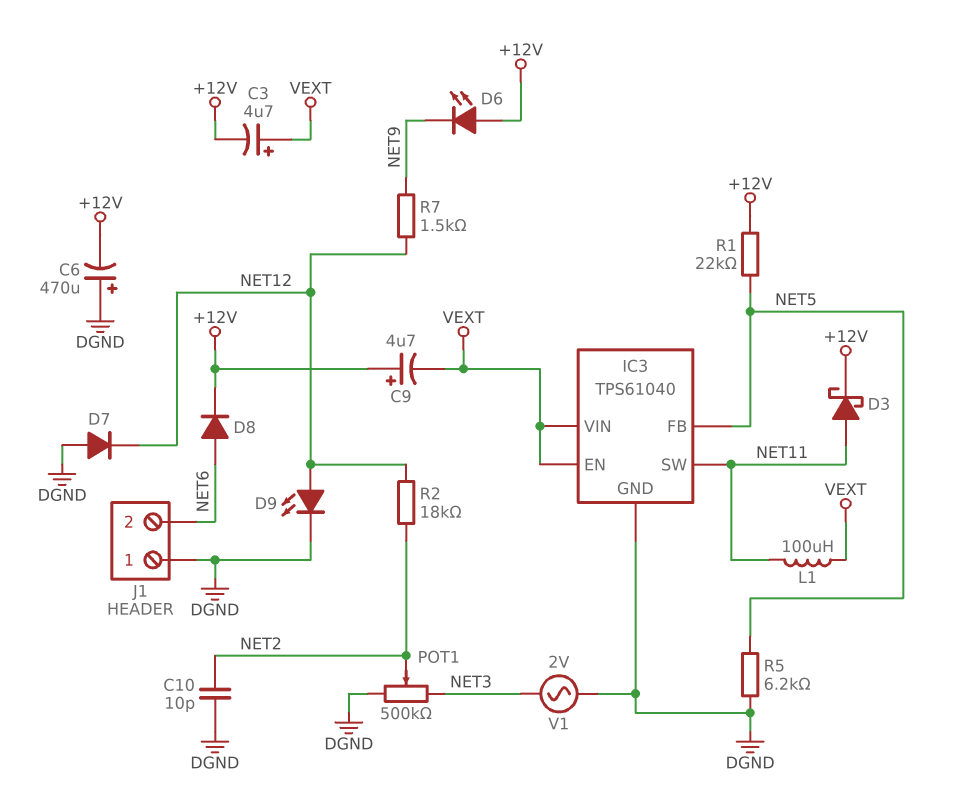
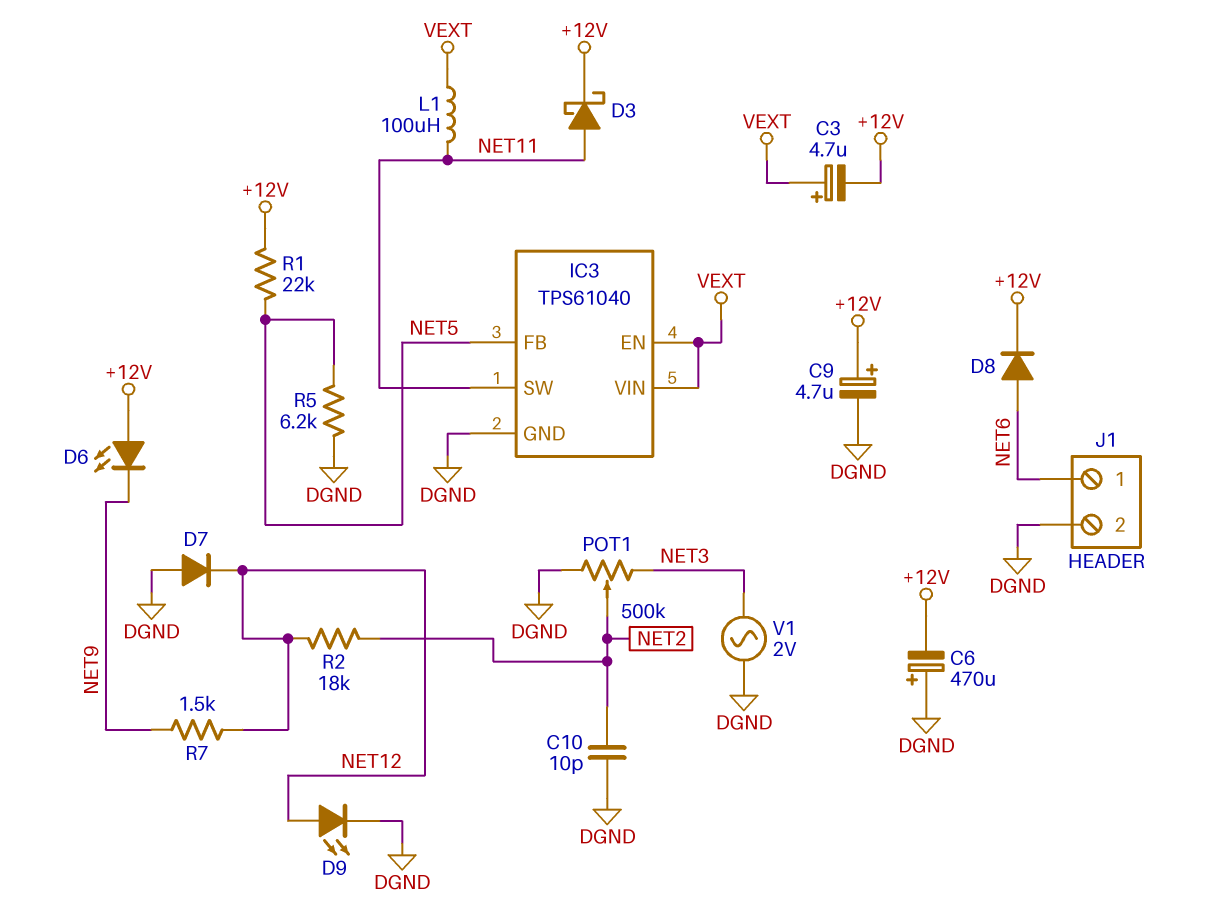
C9: 4.7uF (plus +12V, minus VEXT) -> 4.7uF (plus +12V, minus DGND)
J1 pin 1: DGND -> NET6
J1 pin 2: NET6 -> DGND

